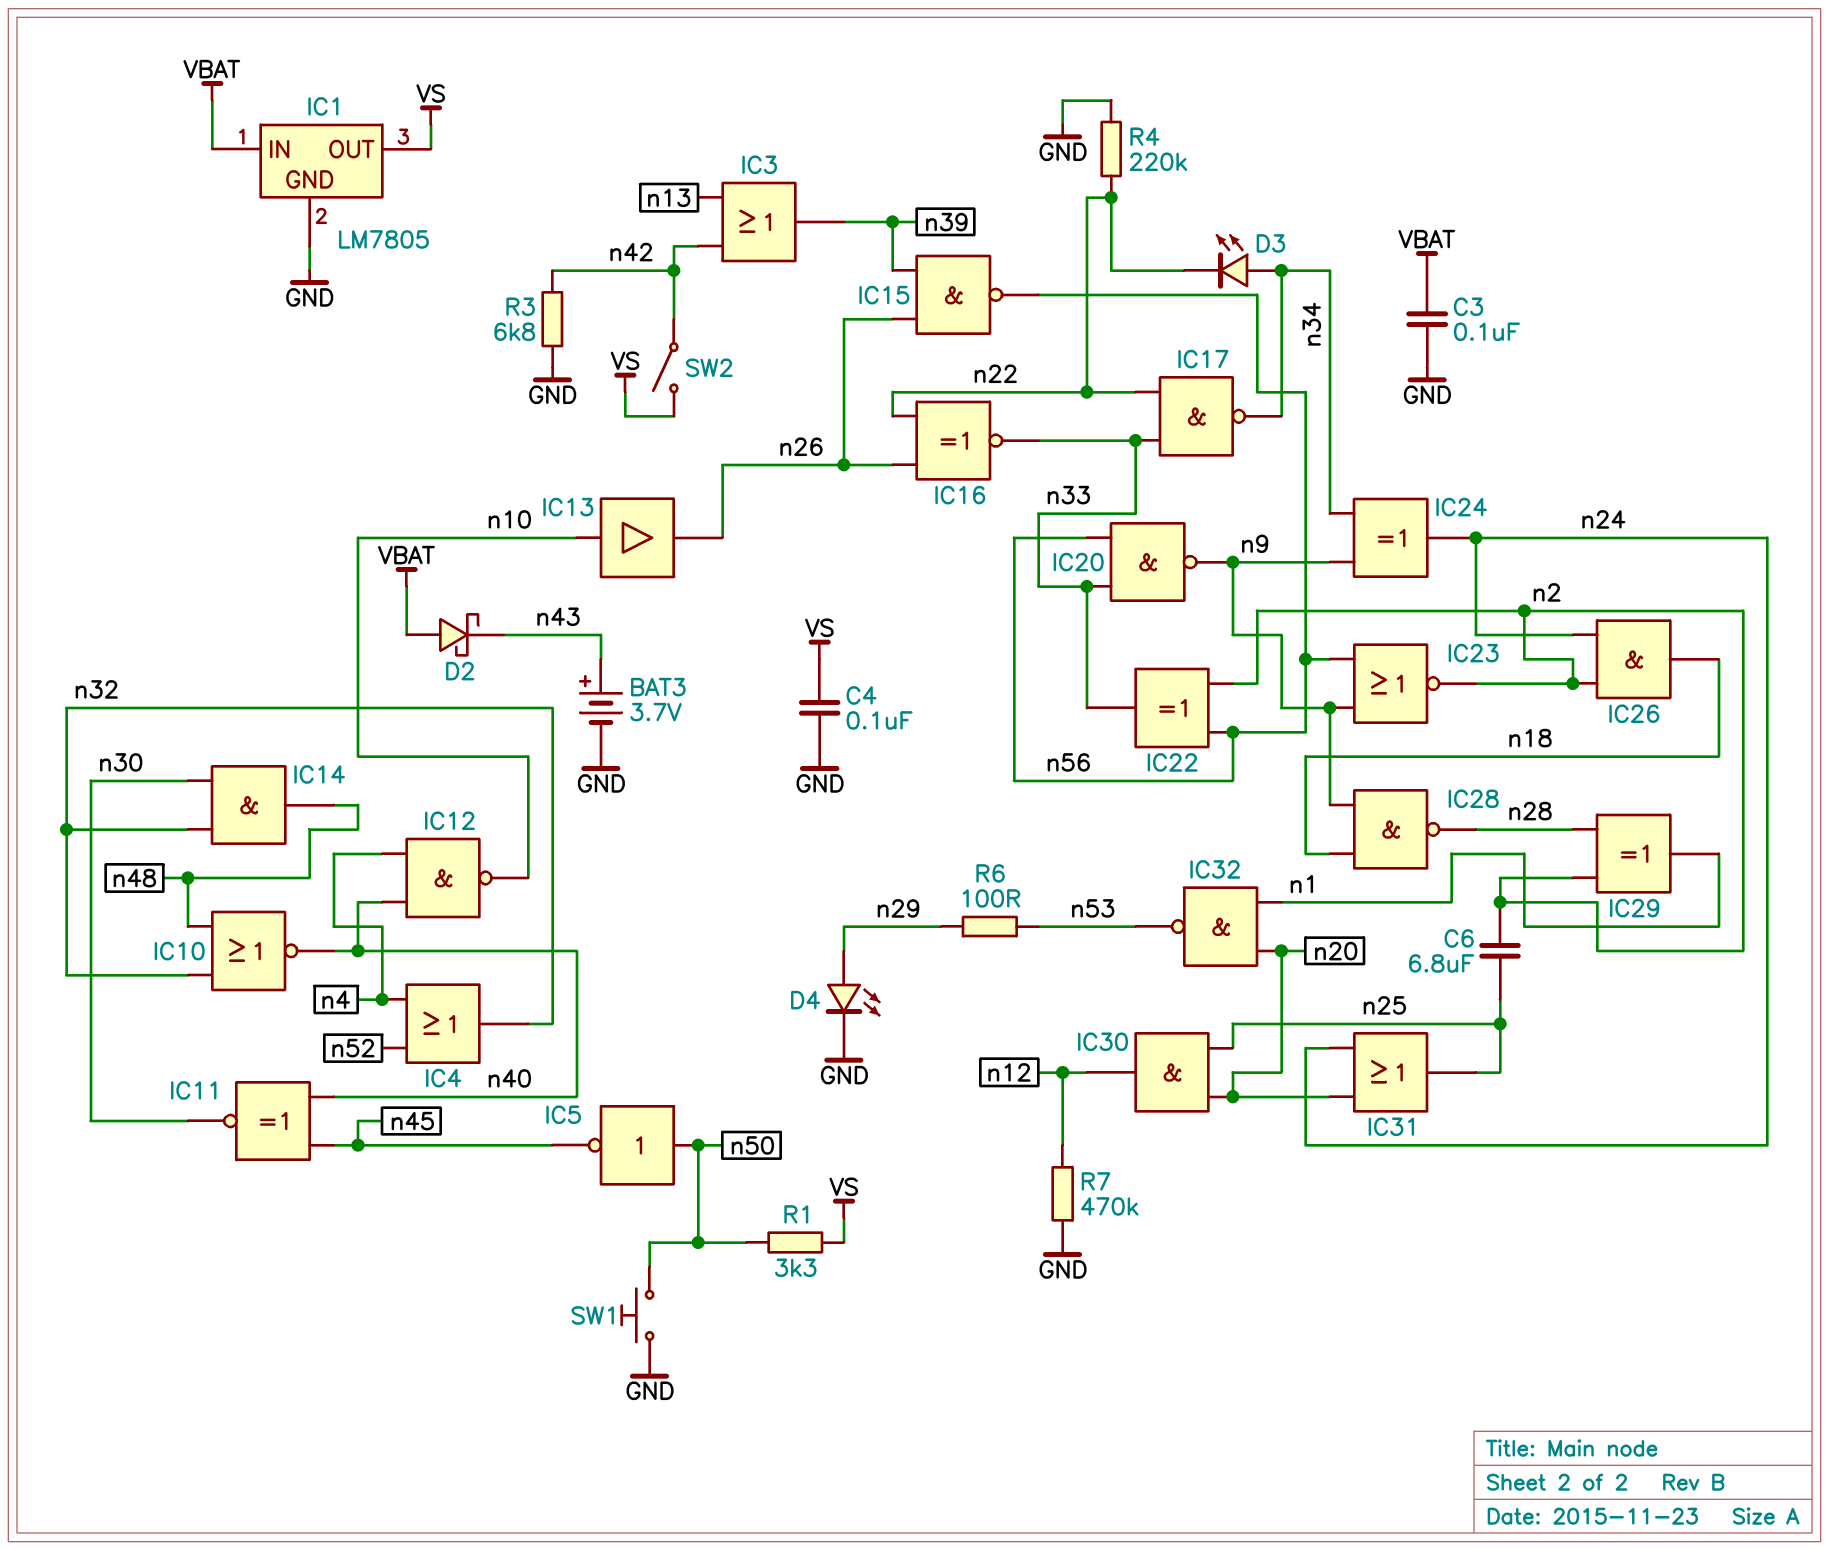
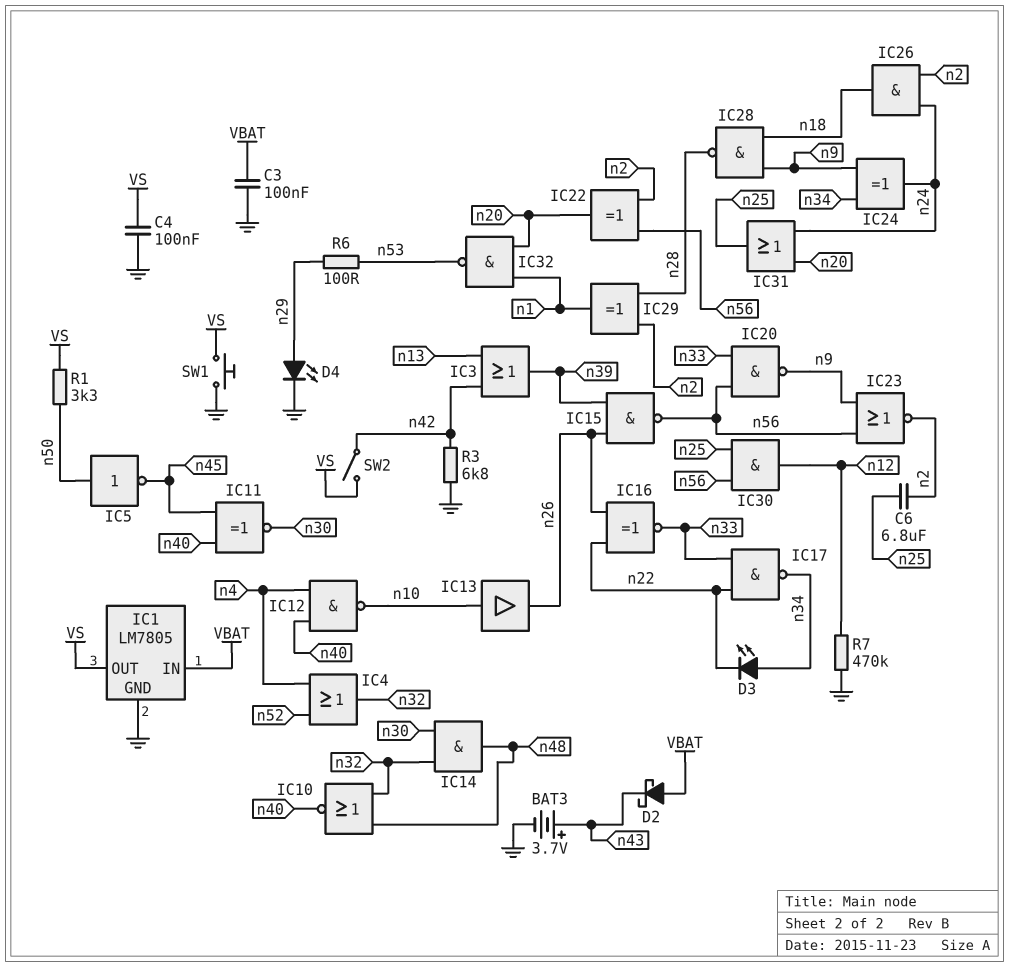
IC22: XOR (in n2, in n56, out n33) -> XOR (in n2, in n56, out n20)
IC30: AND (in n20, in n25, out n12) -> AND (in n25, in n56, out n12)
R4: 220k (GND, n22) -> none
SW1: button (GND, n50) -> button (GND, VS)

